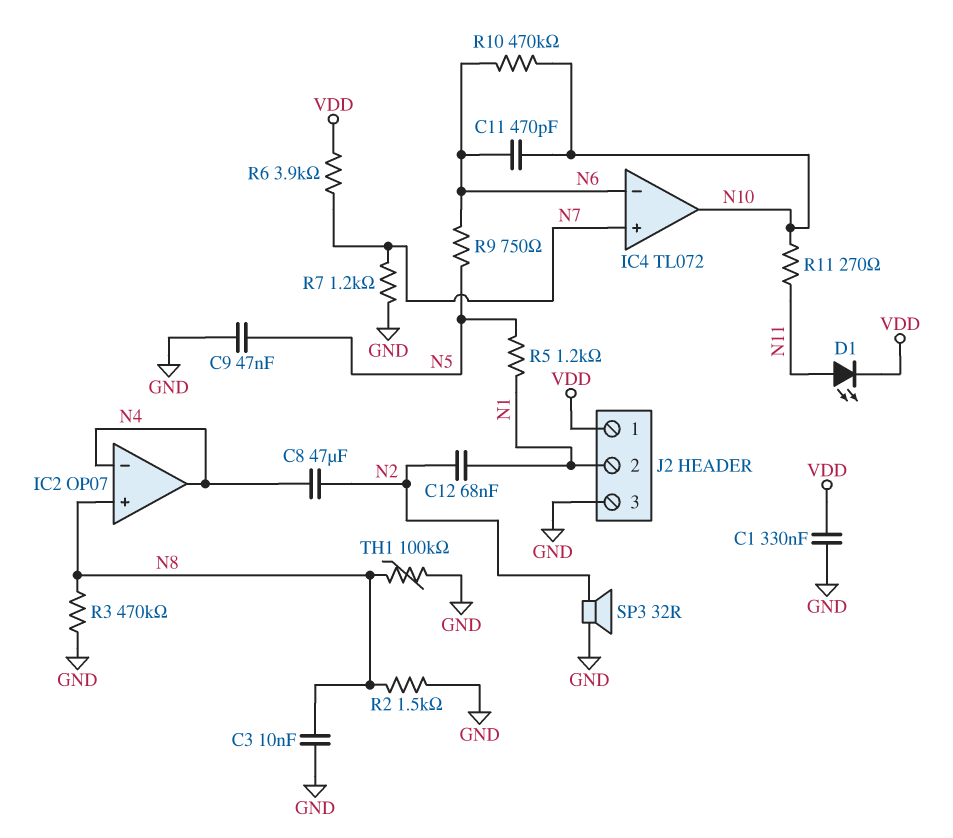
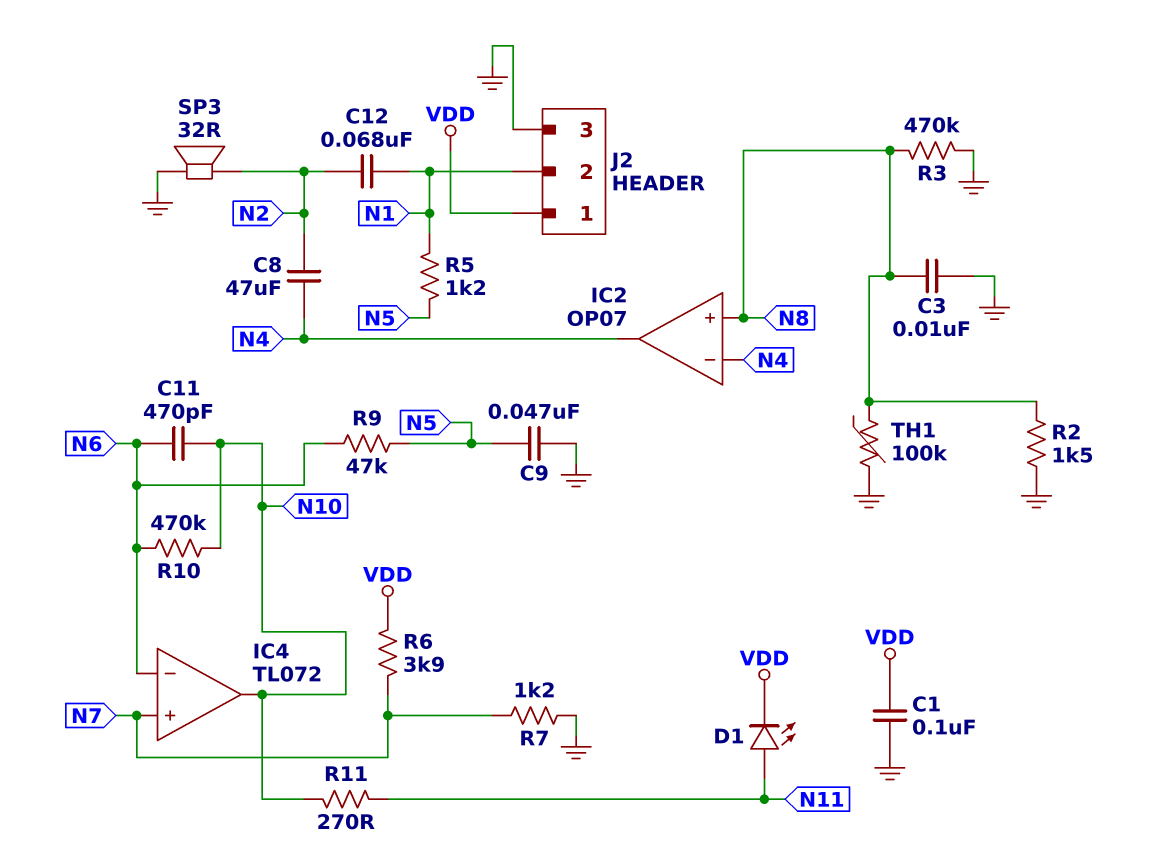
C1: 330nF (GND, VDD) -> 100nF (GND, VDD)
R9: 750 (N5, N6) -> 47k (N5, N6)

